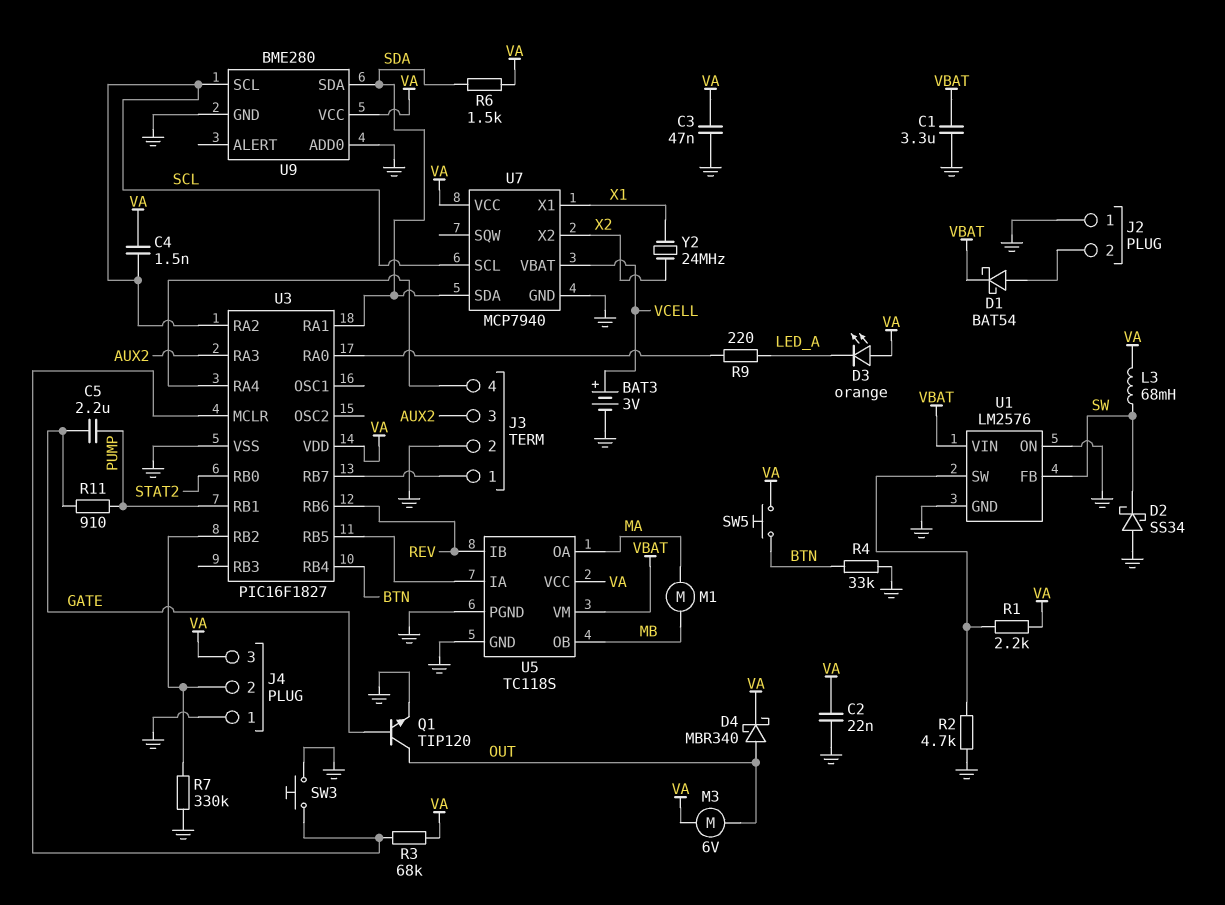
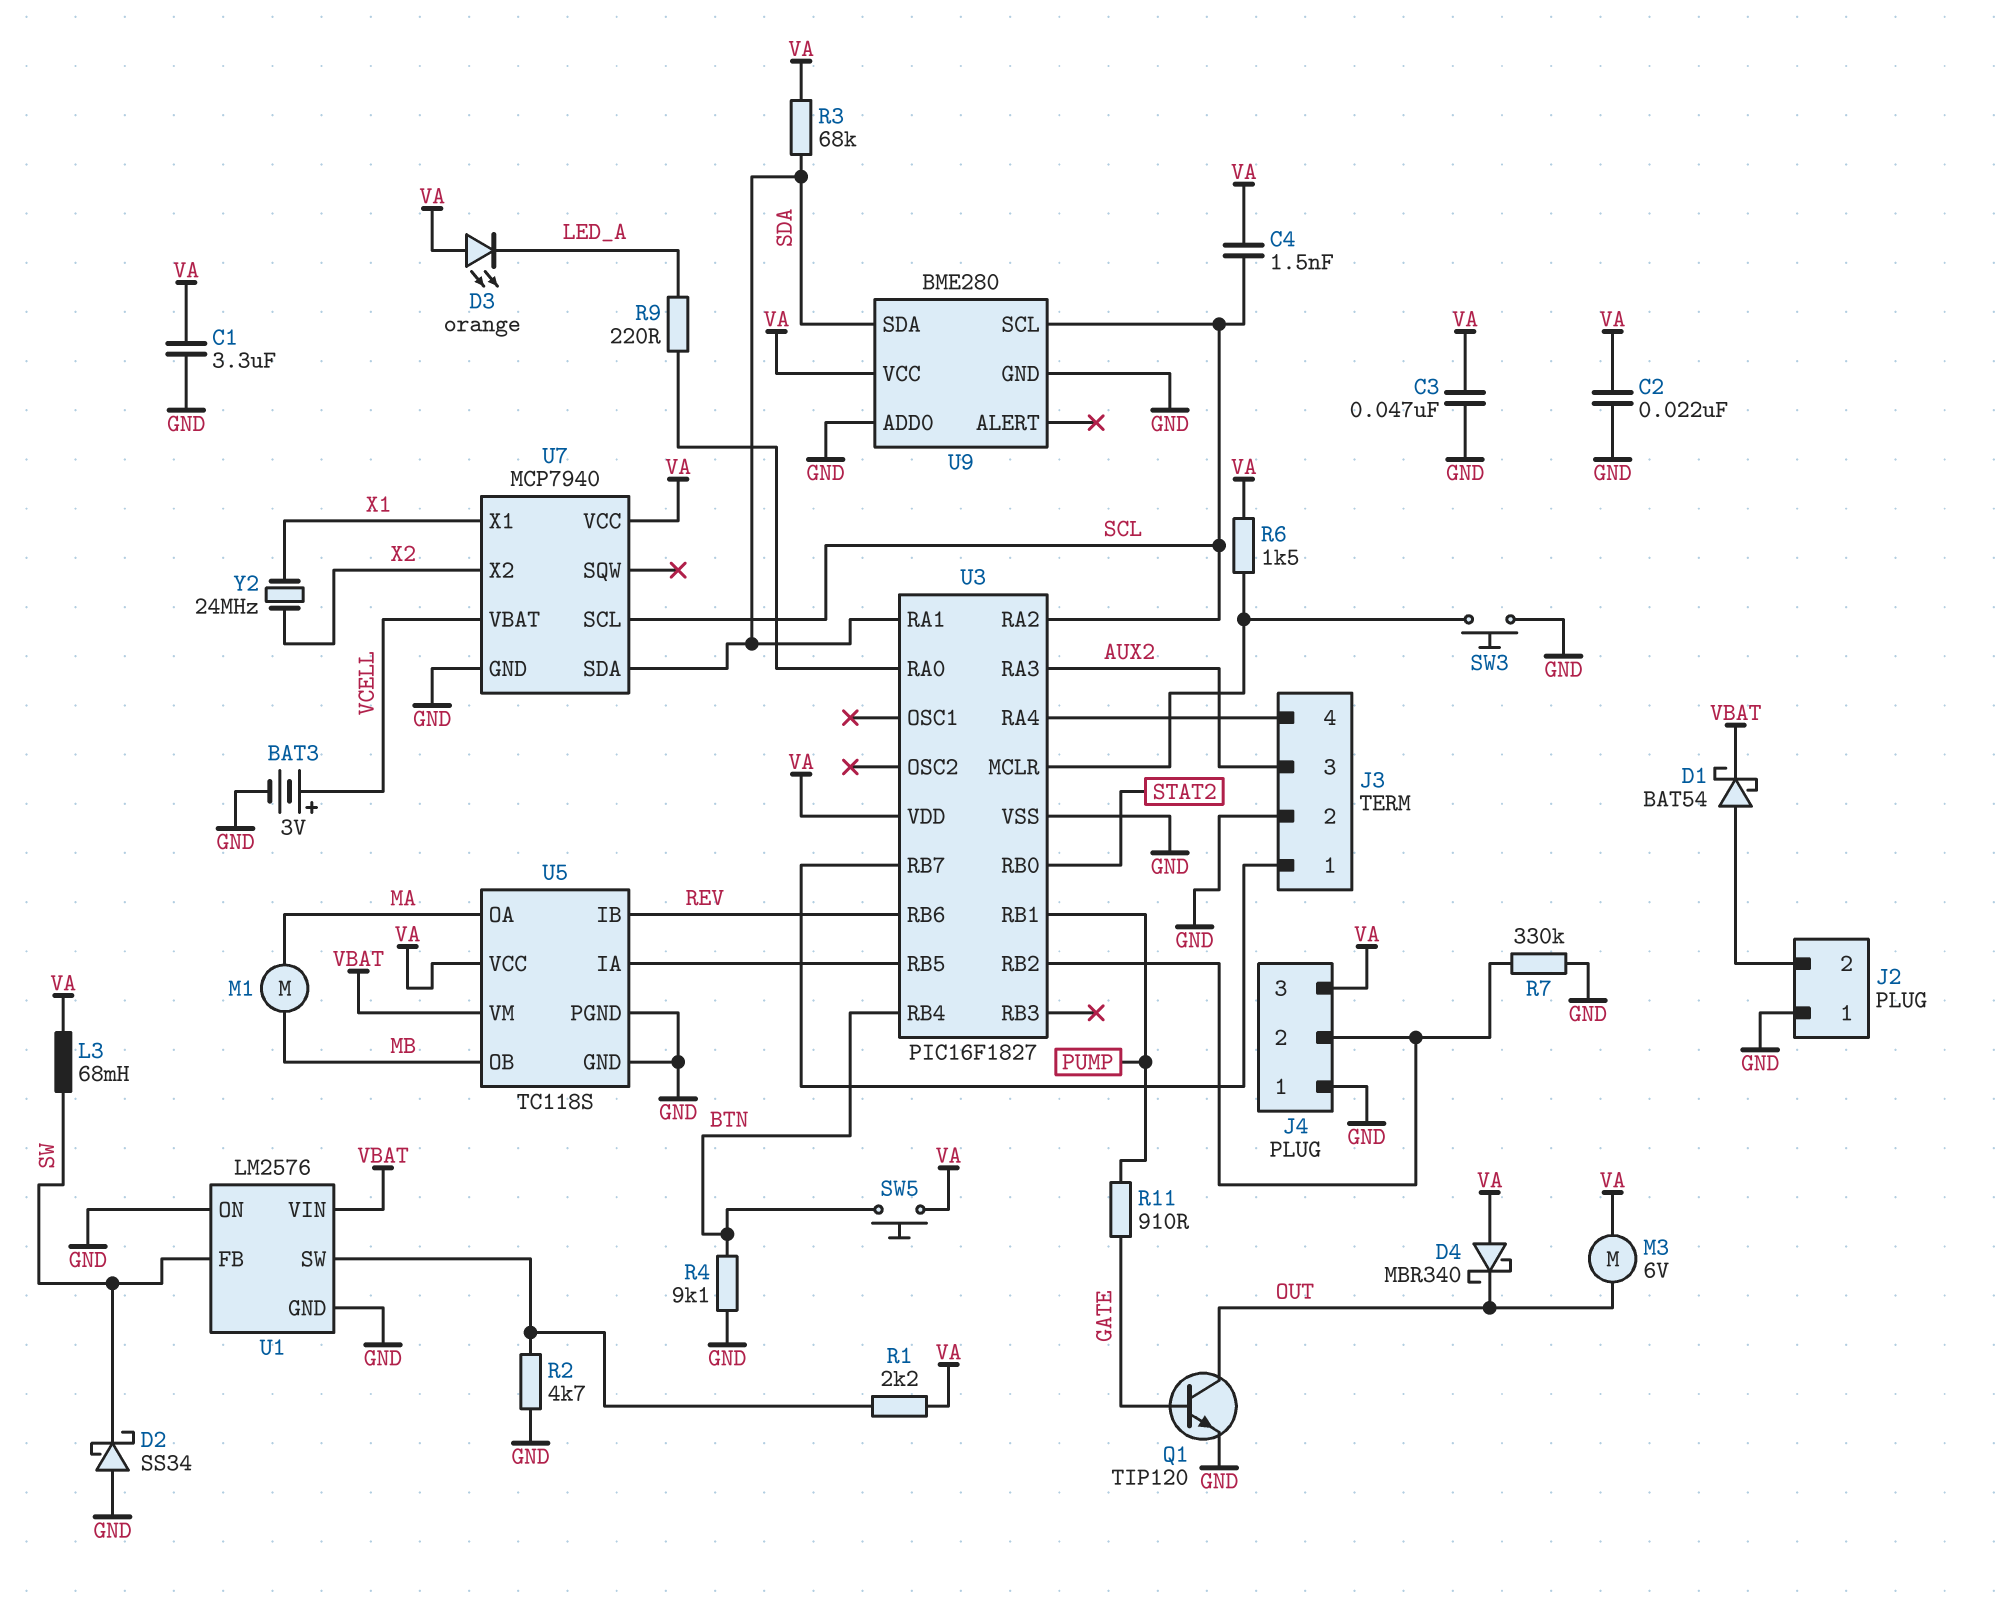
C1: 3.3uF (GND, VBAT) -> 3.3uF (GND, VA)
C5: 2.2uF (GATE, PUMP) -> none
D4: schottky MBR340 (A OUT, K VA) -> schottky MBR340 (A VA, K OUT)
R3: 68k (U3/MCLR, VA) -> 68k (SDA, VA)
R4: 33k (BTN, GND) -> 9.1k (BTN, GND)
R6: 1.5k (SDA, VA) -> 1.5k (U3/MCLR, VA)

